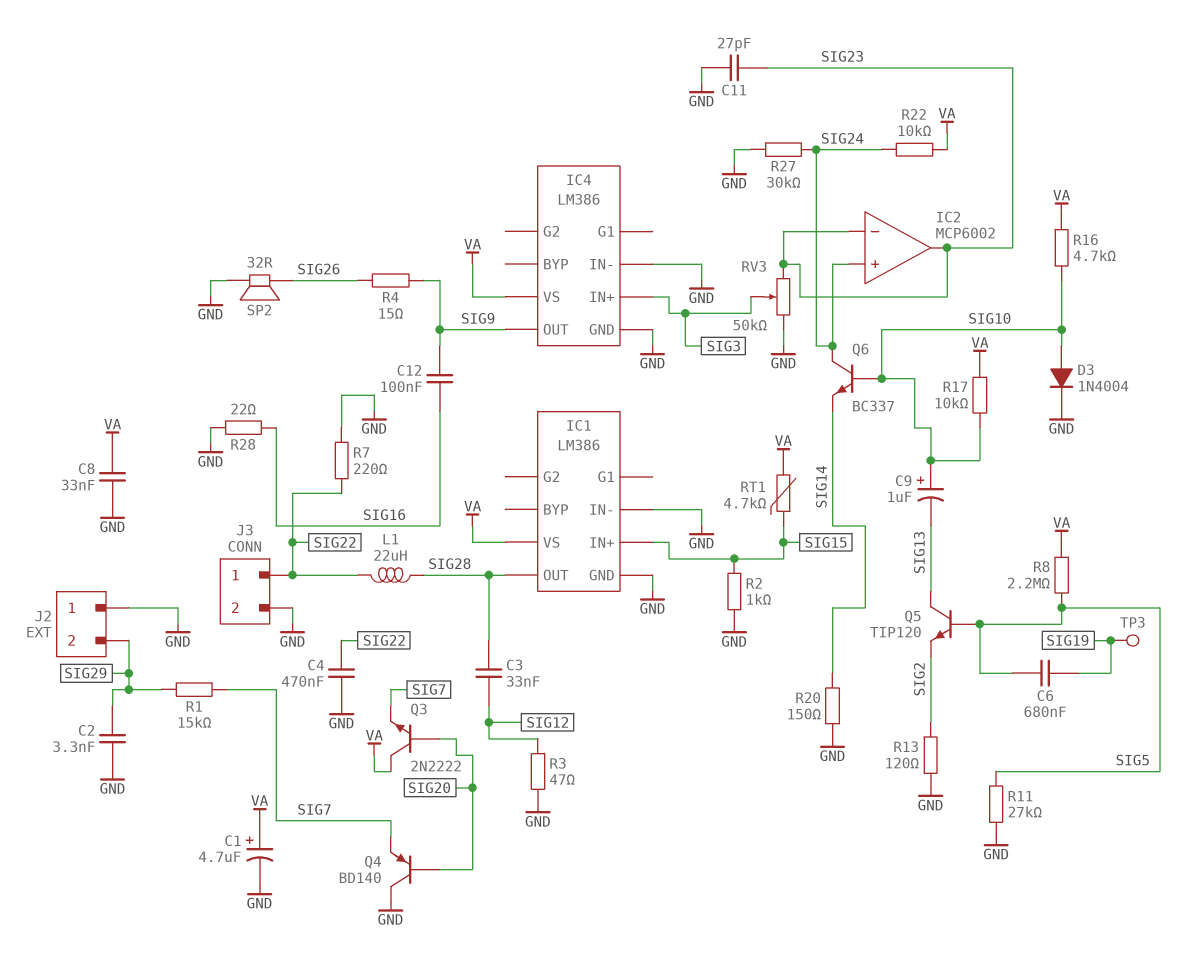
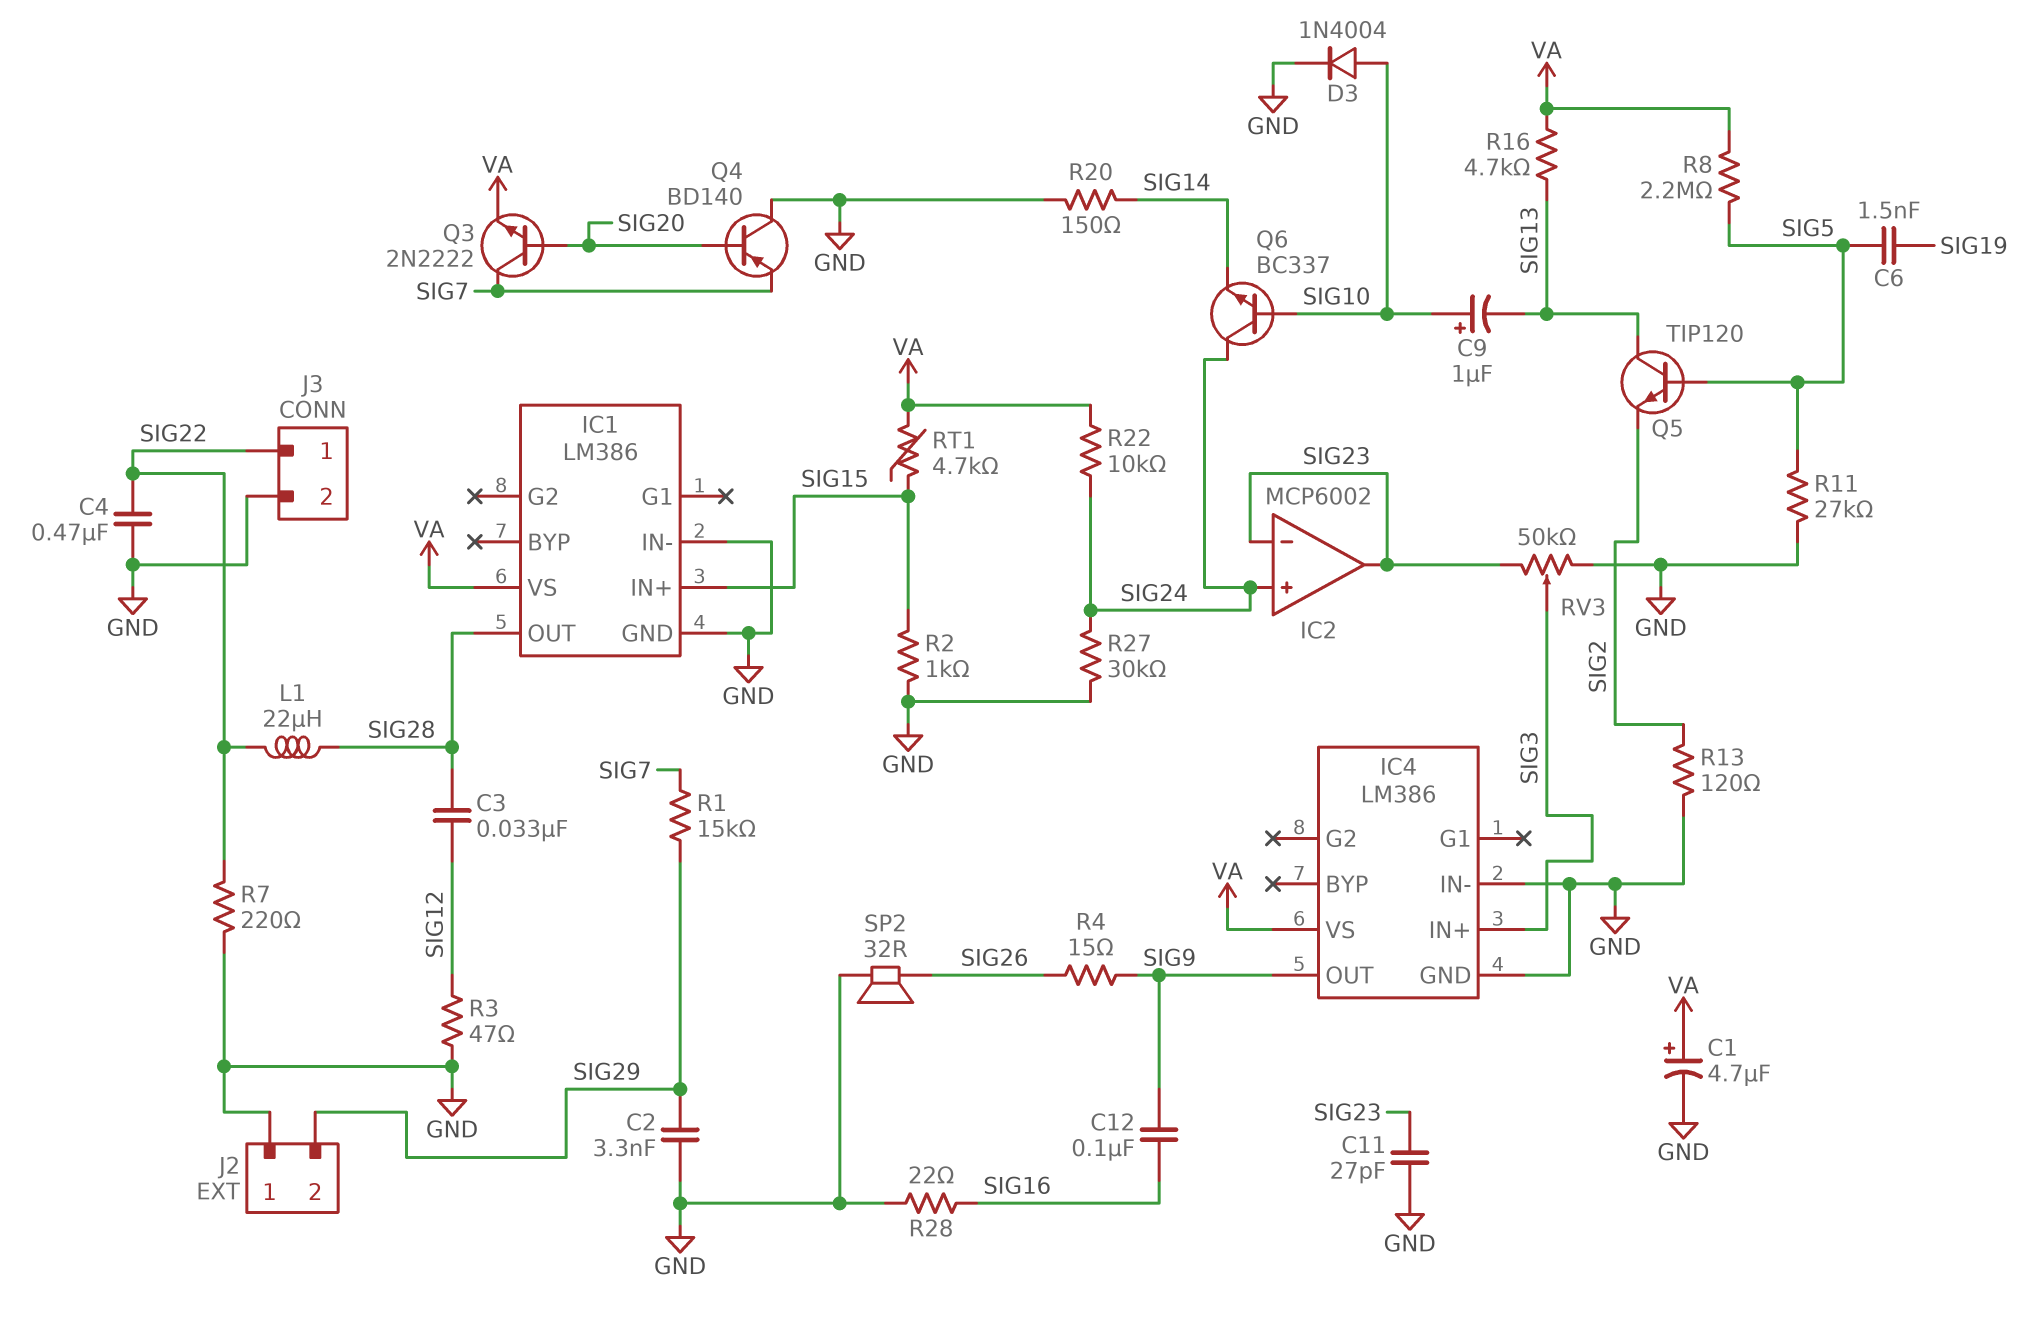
C6: 680nF (SIG5, SIG19) -> 1.5nF (SIG5, SIG19)
C8: 33nF (GND, VA) -> none
Q3: NPN 2N2222 (B SIG20, C VA, E SIG7) -> NPN 2N2222 (B SIG20, C SIG7, E VA)
R16: 4.7k (SIG10, VA) -> 4.7k (SIG13, VA)
R17: 10k (SIG10, VA) -> none
TP3: test point (SIG19) -> none

